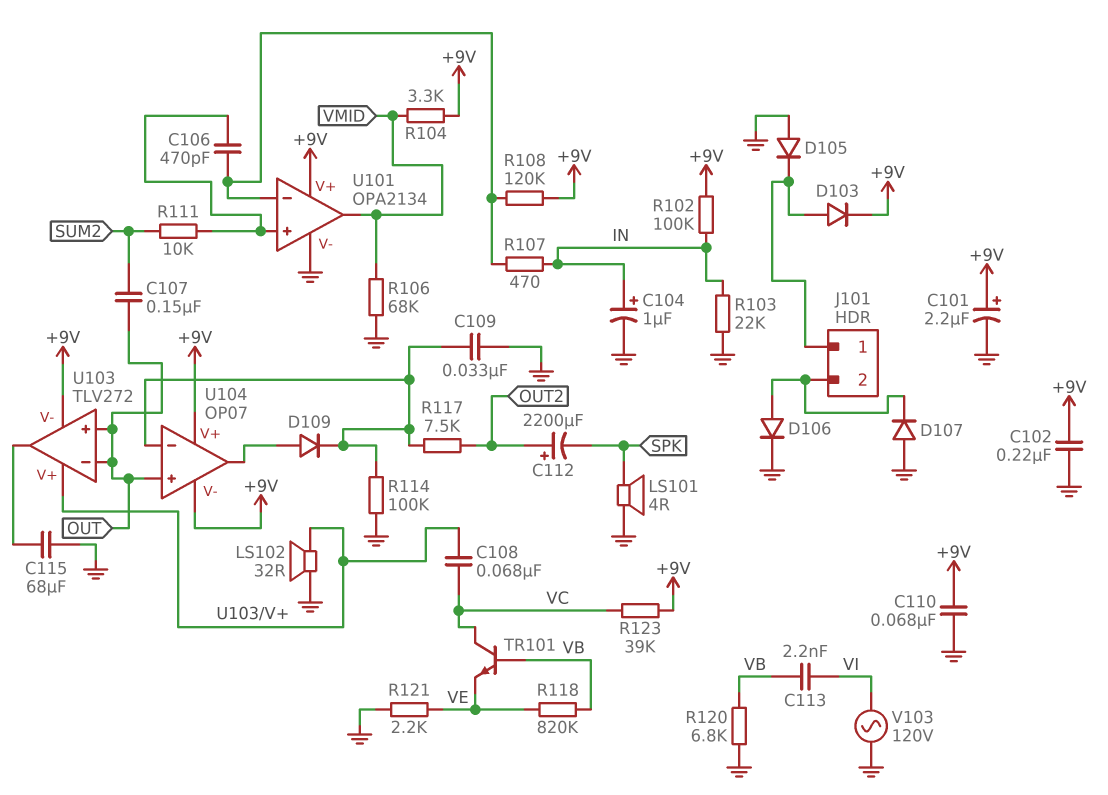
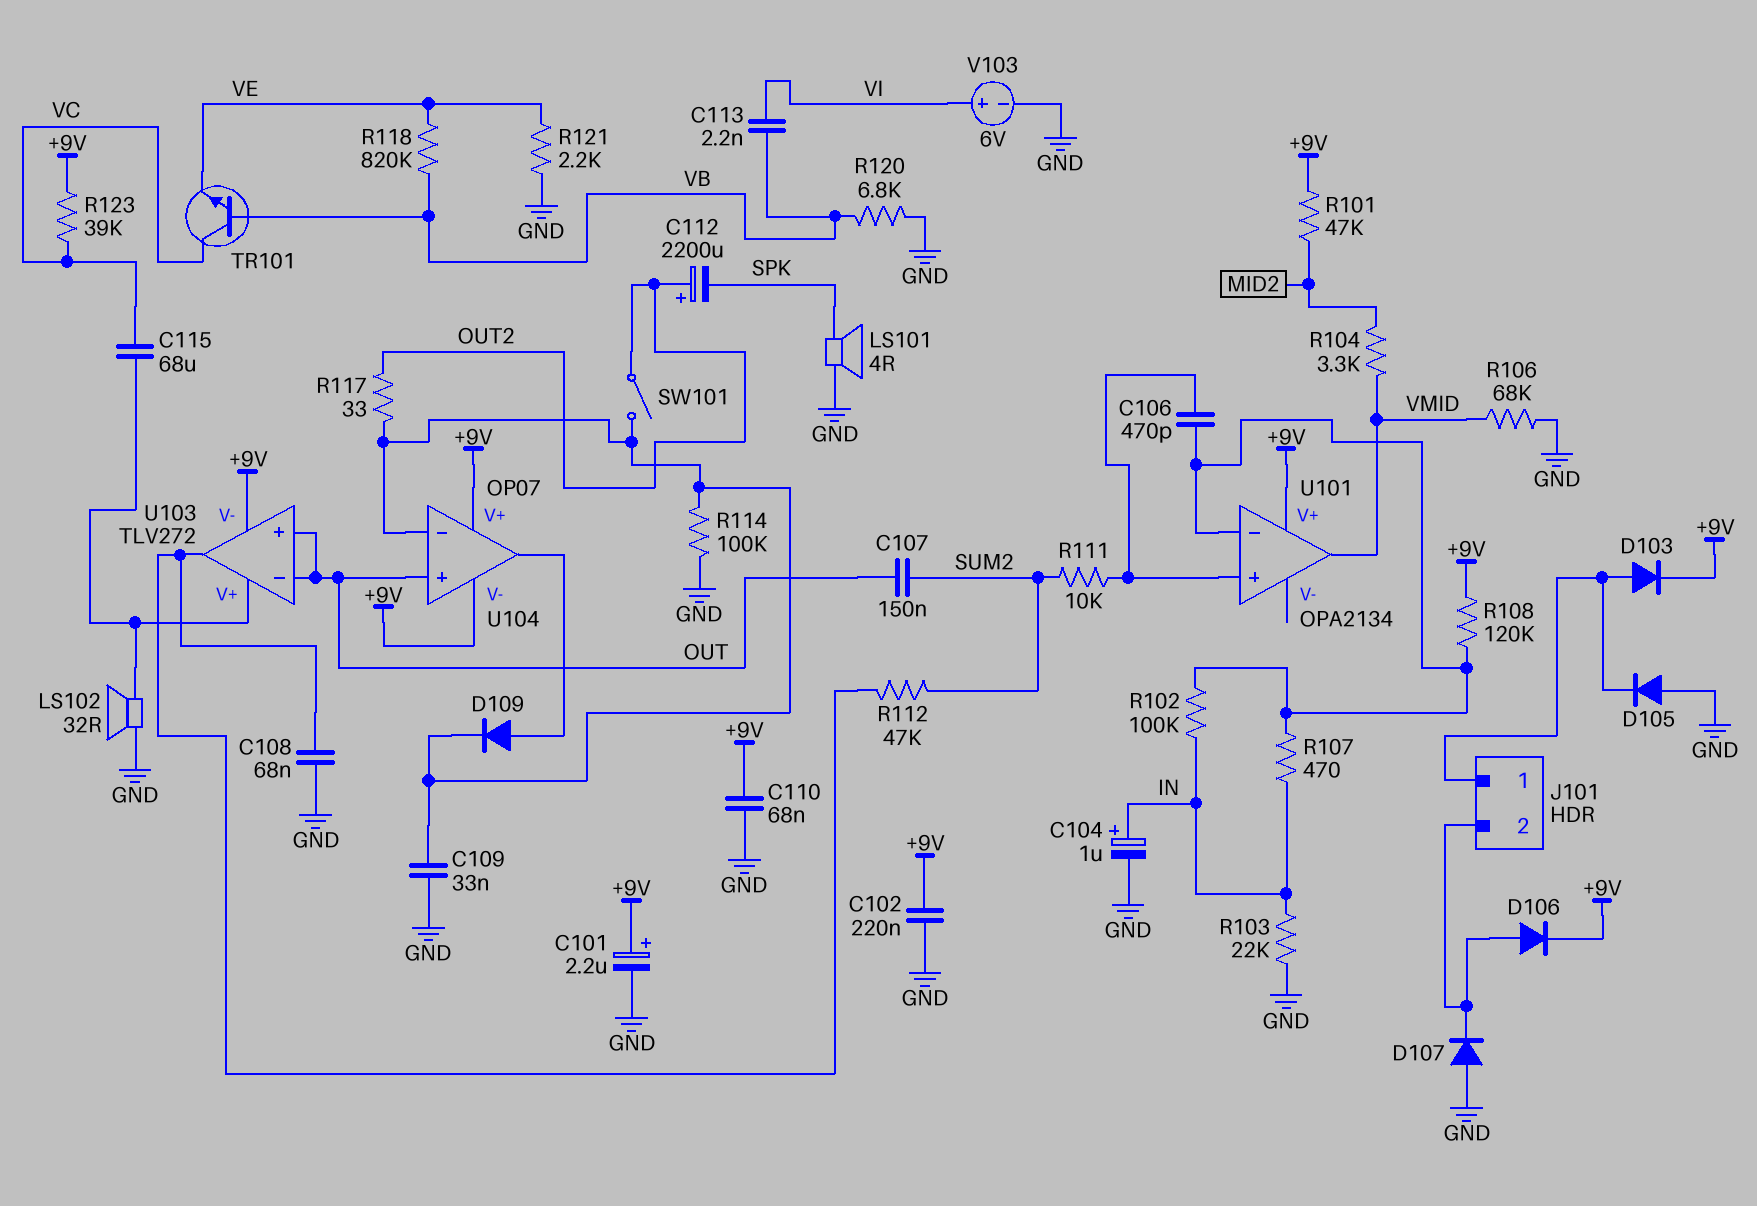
C108: 68nF (U103/V+, VC) -> 68nF (GND, U103/out)
C115: 68uF (GND, U103/out) -> 68uF (U103/V+, VC)
D106: diode (A J101/2, K GND) -> diode (A J101/2, K +9V)
R101: none -> 47k (+9V, MID2)
R102: 100k (+9V, IN) -> 100k (IN, U101/in-)
R104: 3.3k (+9V, VMID) -> 3.3k (MID2, VMID)
R112: none -> 47k (SUM2, U103/out)
R117: 7.5k (OUT2, U104/in-) -> 33 (OUT2, U104/in-)
SW101: none -> switch (OUT2, U104/in-)
U101 pin V-: GND -> none
V103: AC 120V (GND, VI) -> 6V (plus VI, minus GND)

